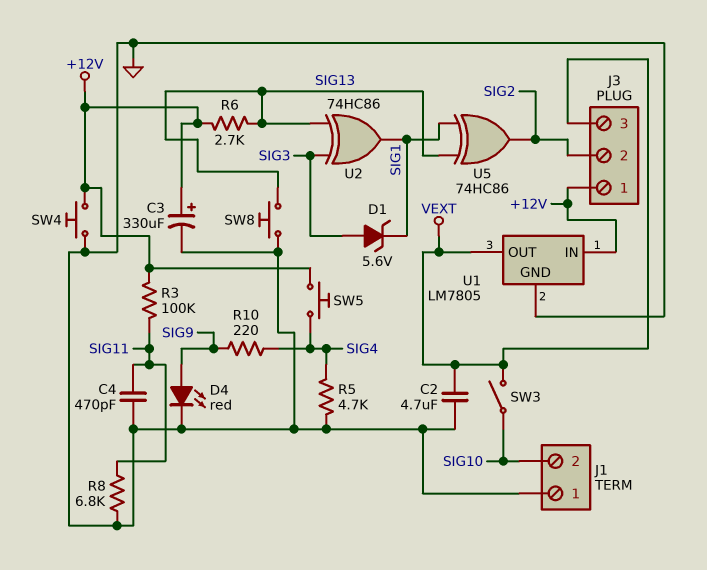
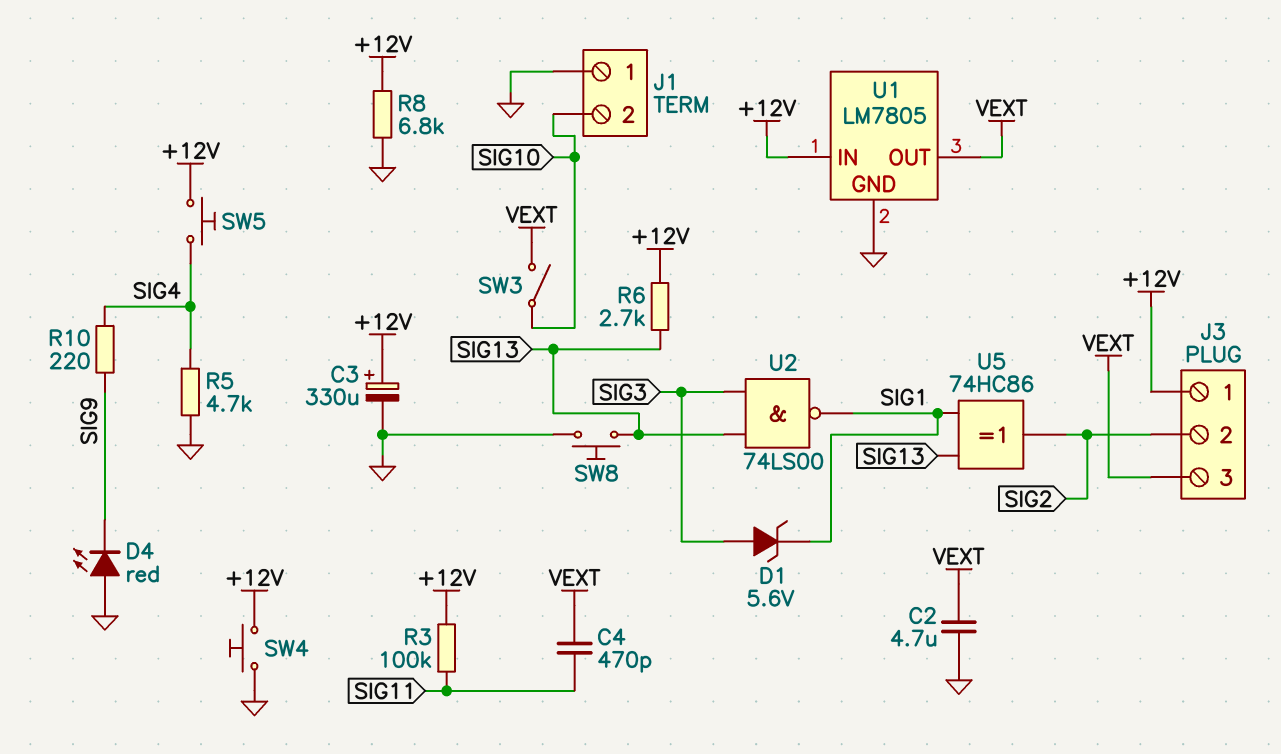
C4: 470pF (GND, SIG11) -> 470pF (SIG11, VEXT)
D4: LED red (A SIG9, K GND) -> LED red (A GND, K SIG9)
R8: 6.8k (GND, SIG11) -> 6.8k (+12V, GND)
U2: XOR 74HC86 (in SIG3, in SIG13, out SIG1) -> NAND 74LS00 (in SIG3, in SIG13, out SIG1)

